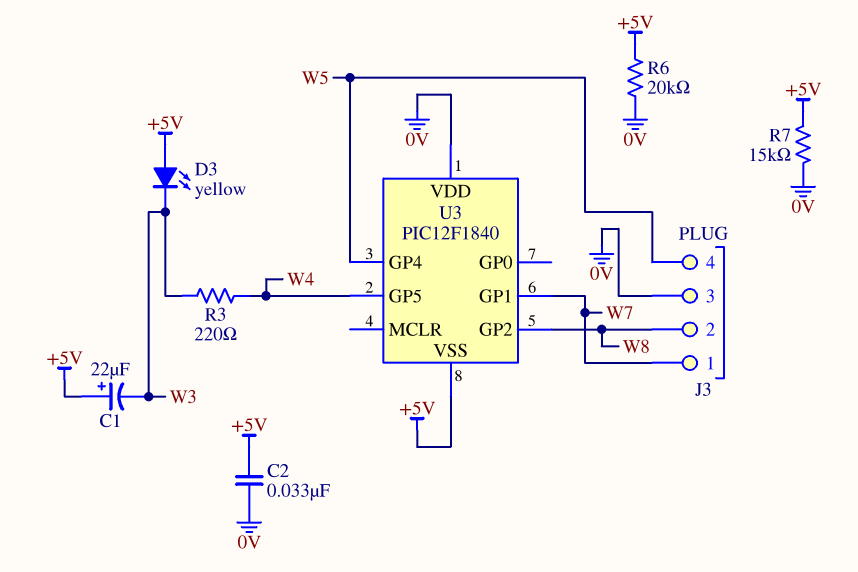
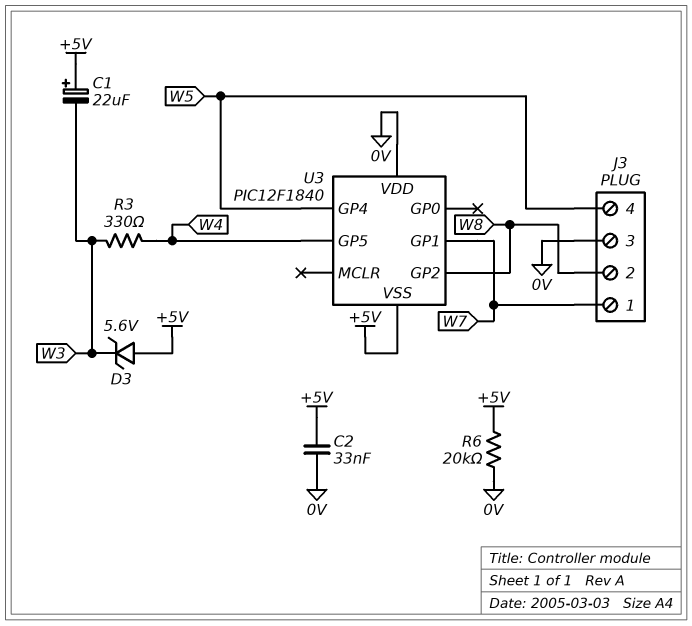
D3: LED yellow (A +5V, K W3) -> zener 5.6V (A +5V, K W3)
R3: 220 (W3, W4) -> 330 (W3, W4)
R7: 15k (+5V, 0V) -> none

